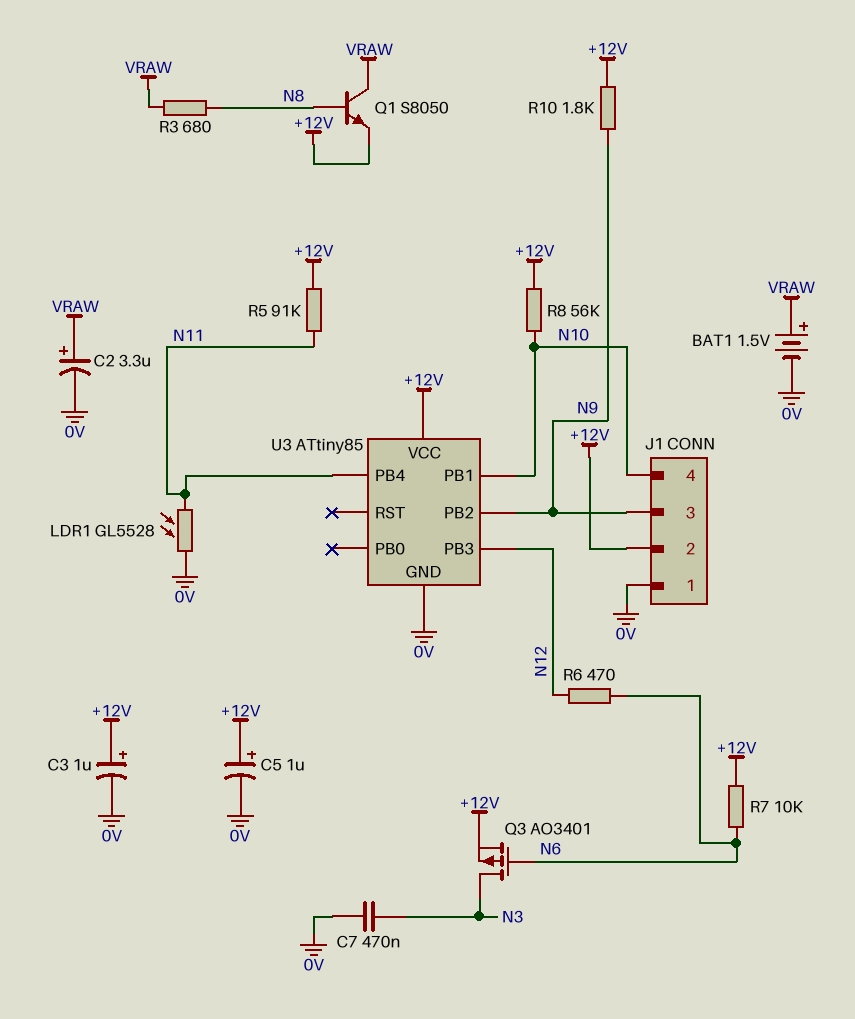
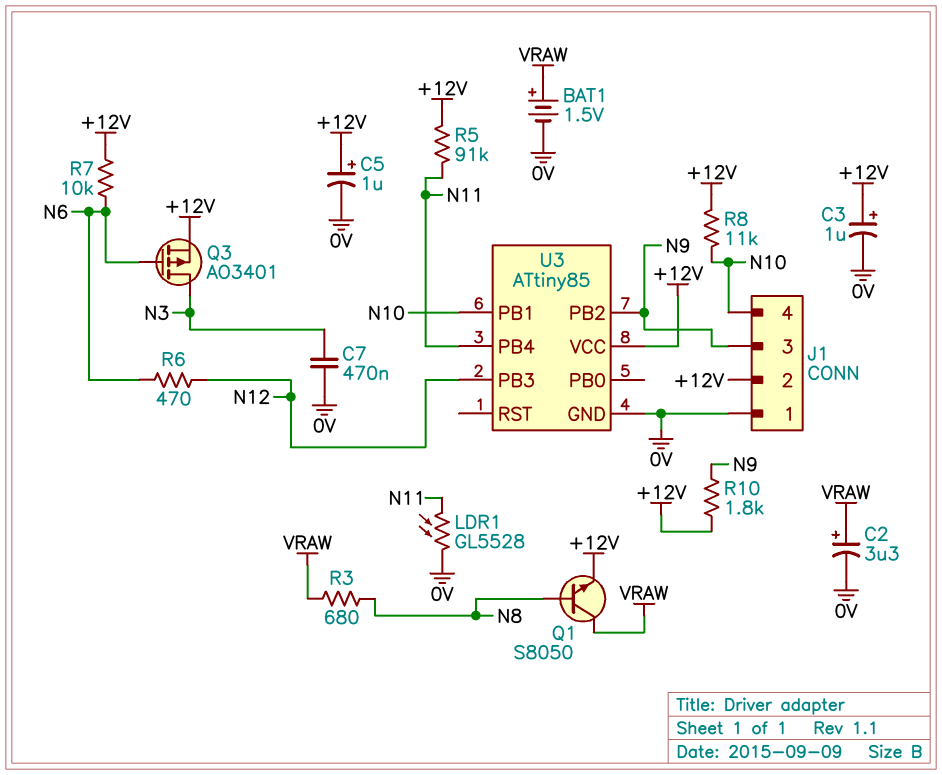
R8: 56k (+12V, N10) -> 11k (+12V, N10)

